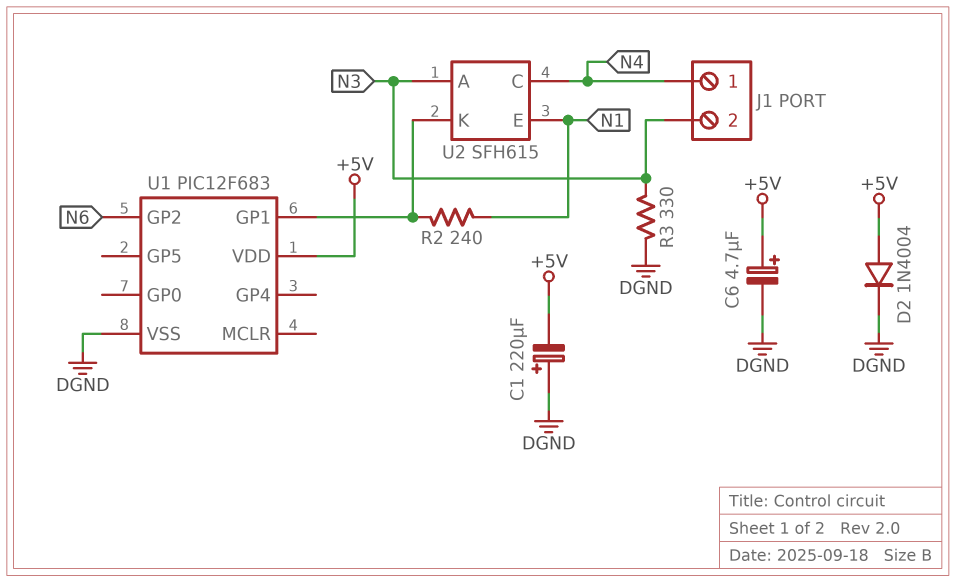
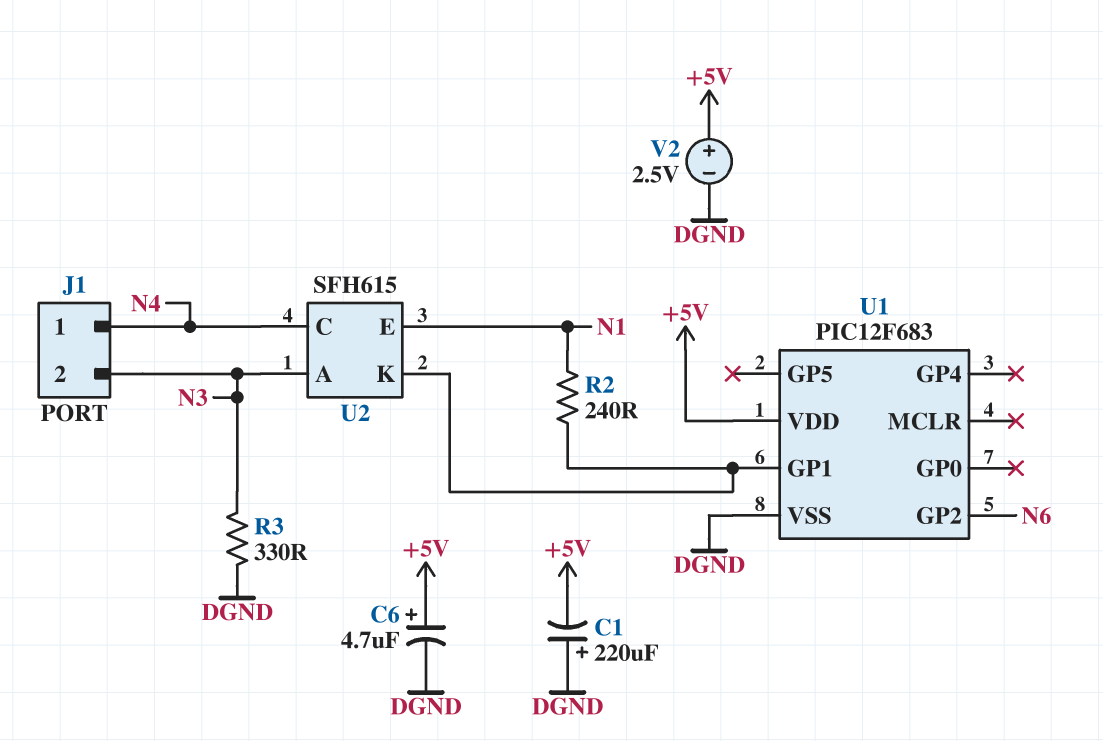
D2: diode 1N4004 (A +5V, K DGND) -> none
V2: none -> 2.5V (plus +5V, minus DGND)

